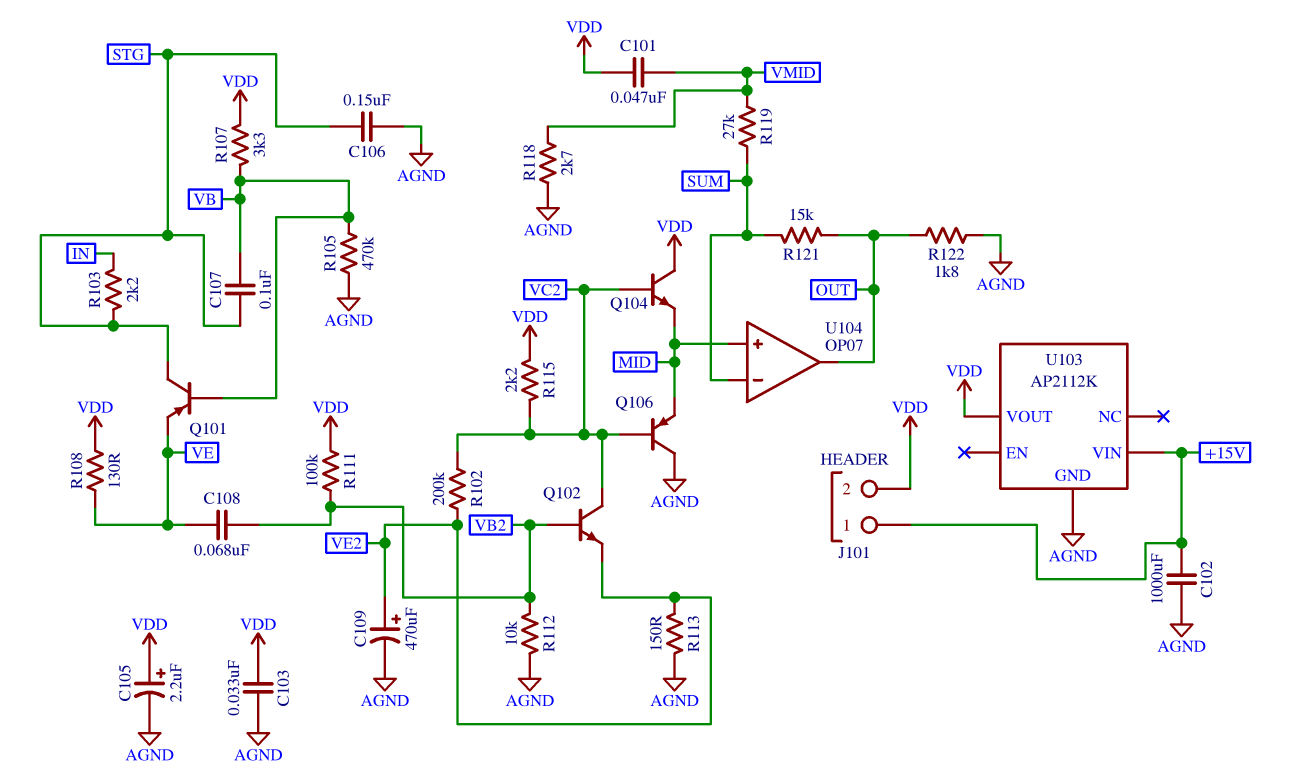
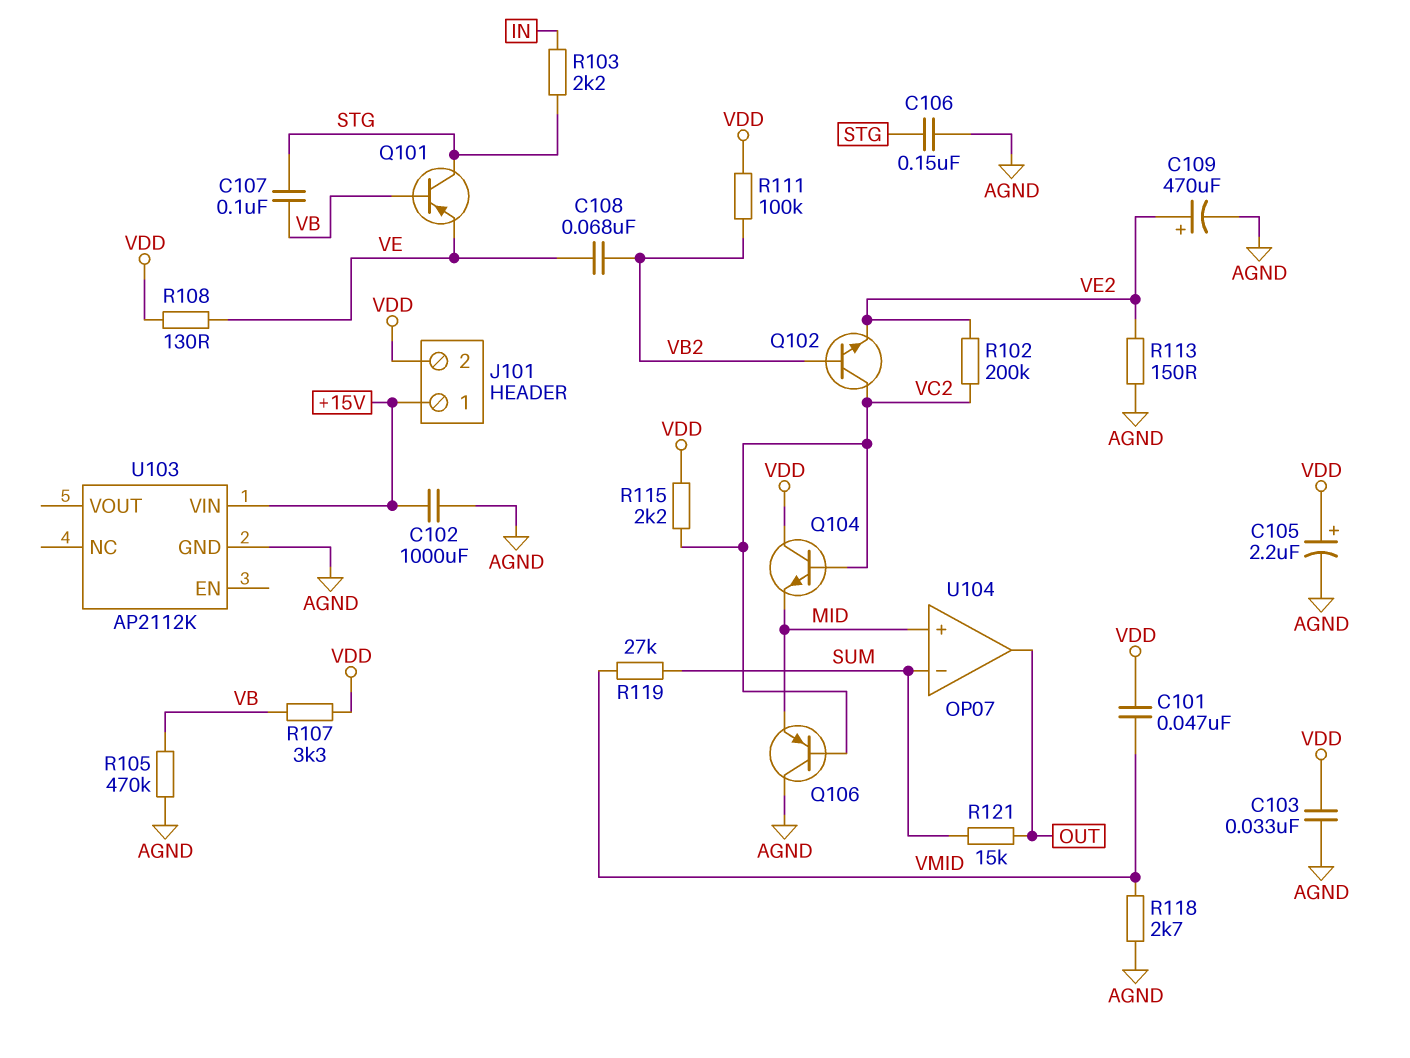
R112: 10k (AGND, VB2) -> none
R122: 1.8k (AGND, OUT) -> none
U103 pin VOUT: VDD -> none

